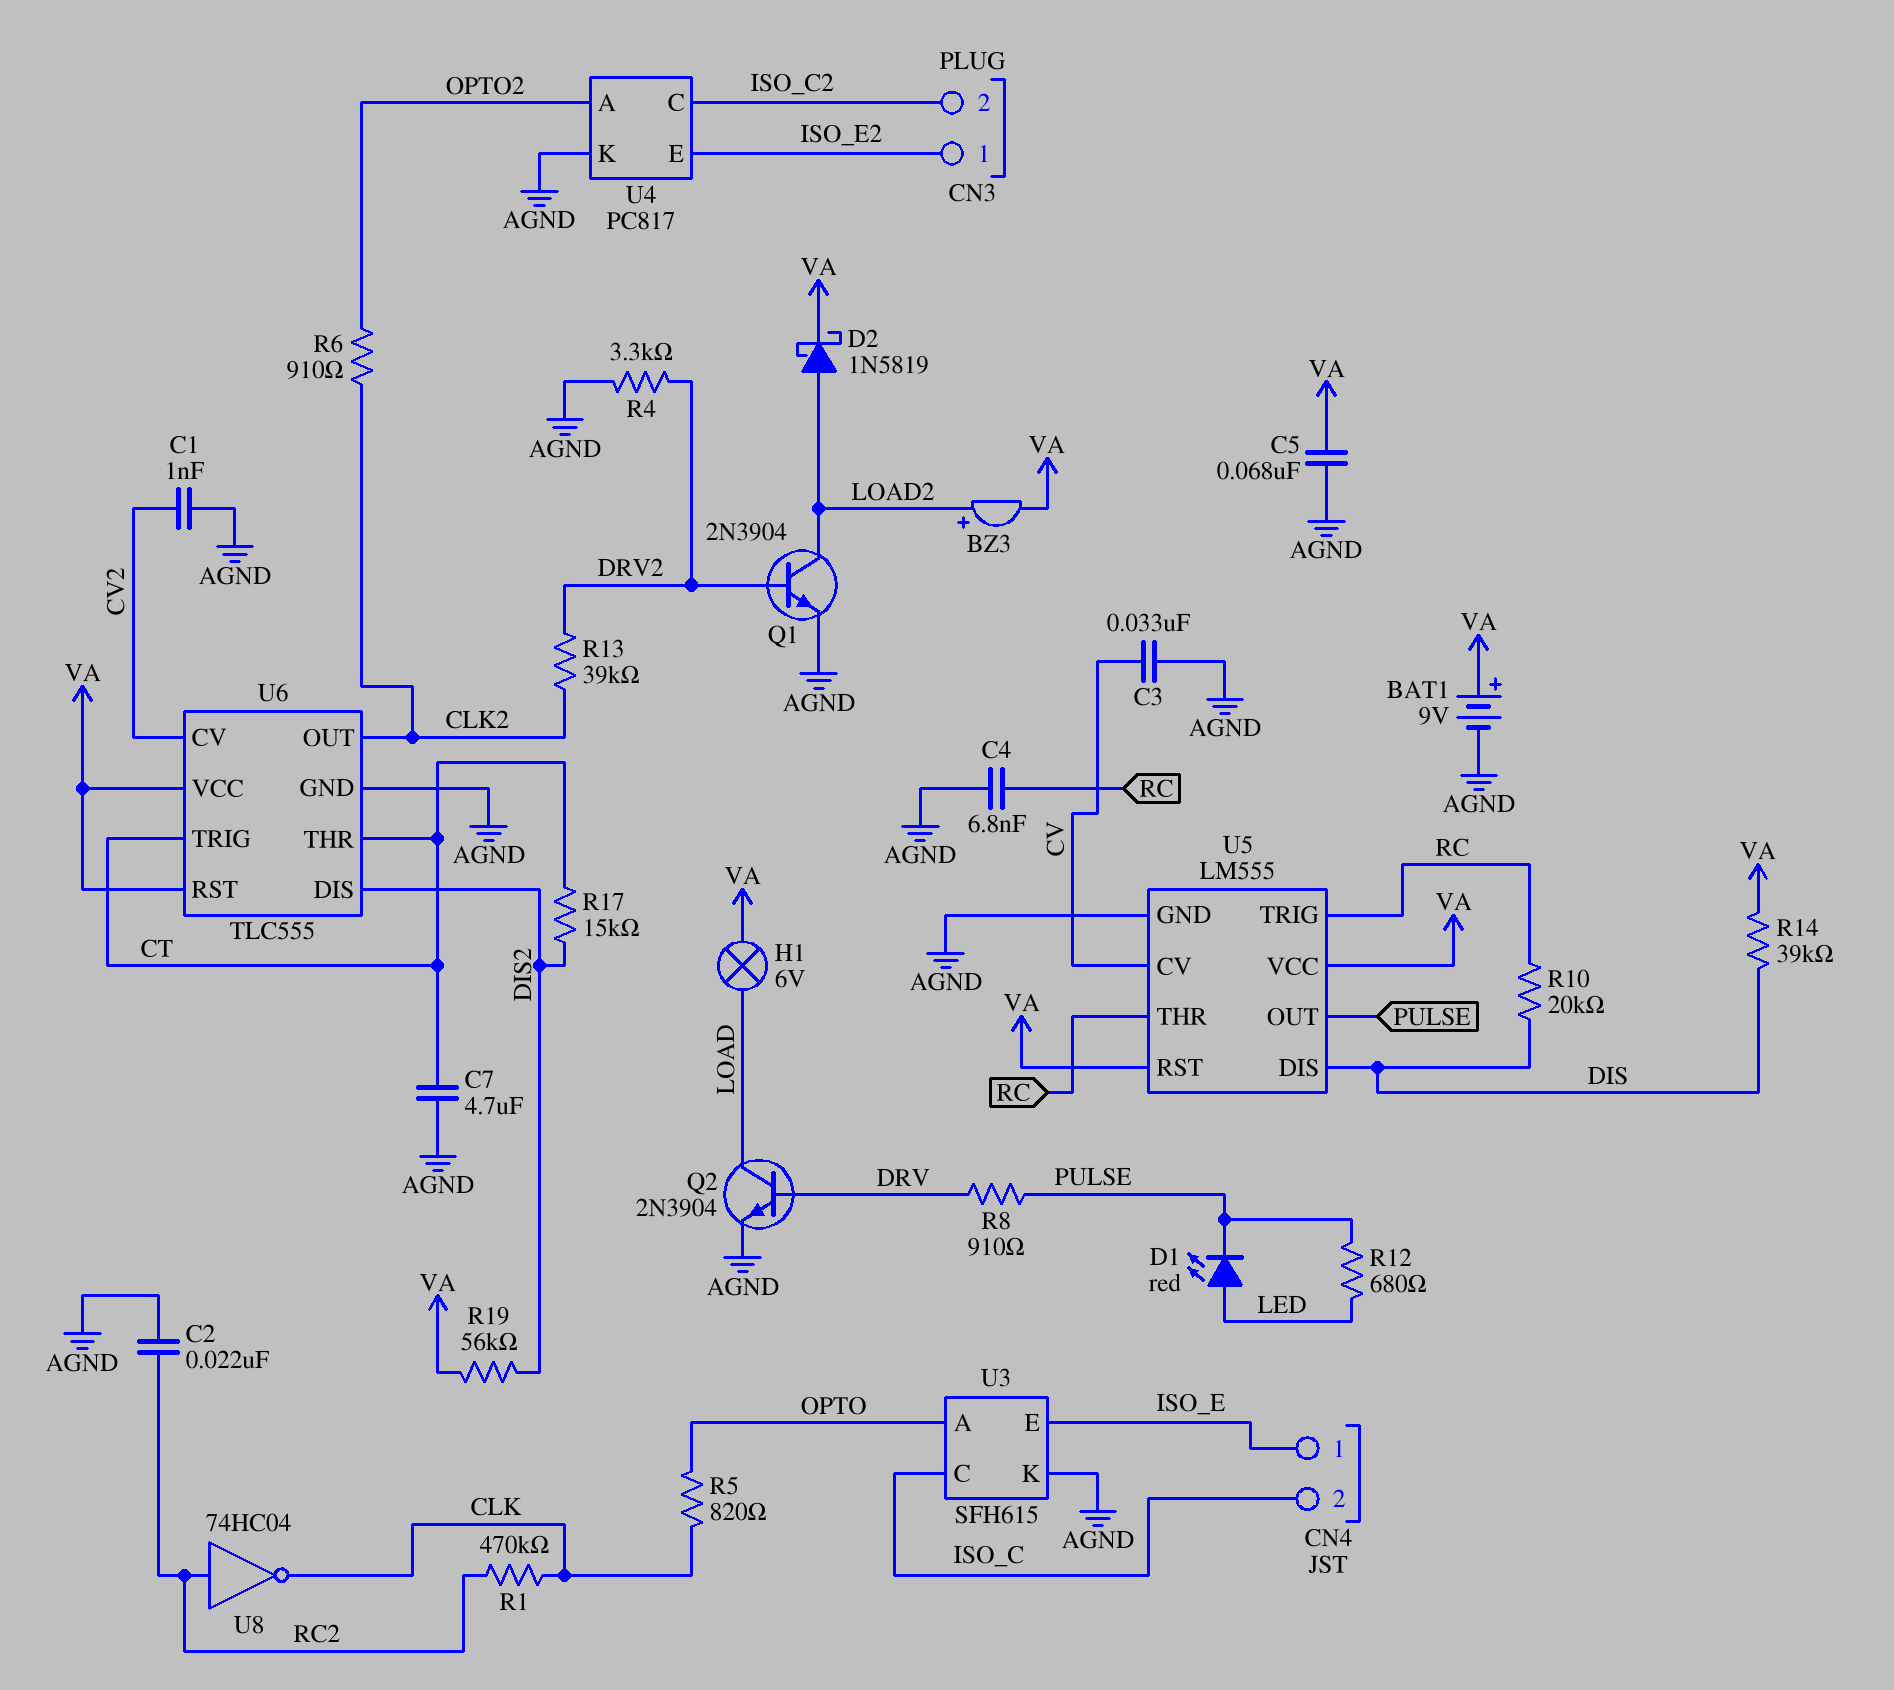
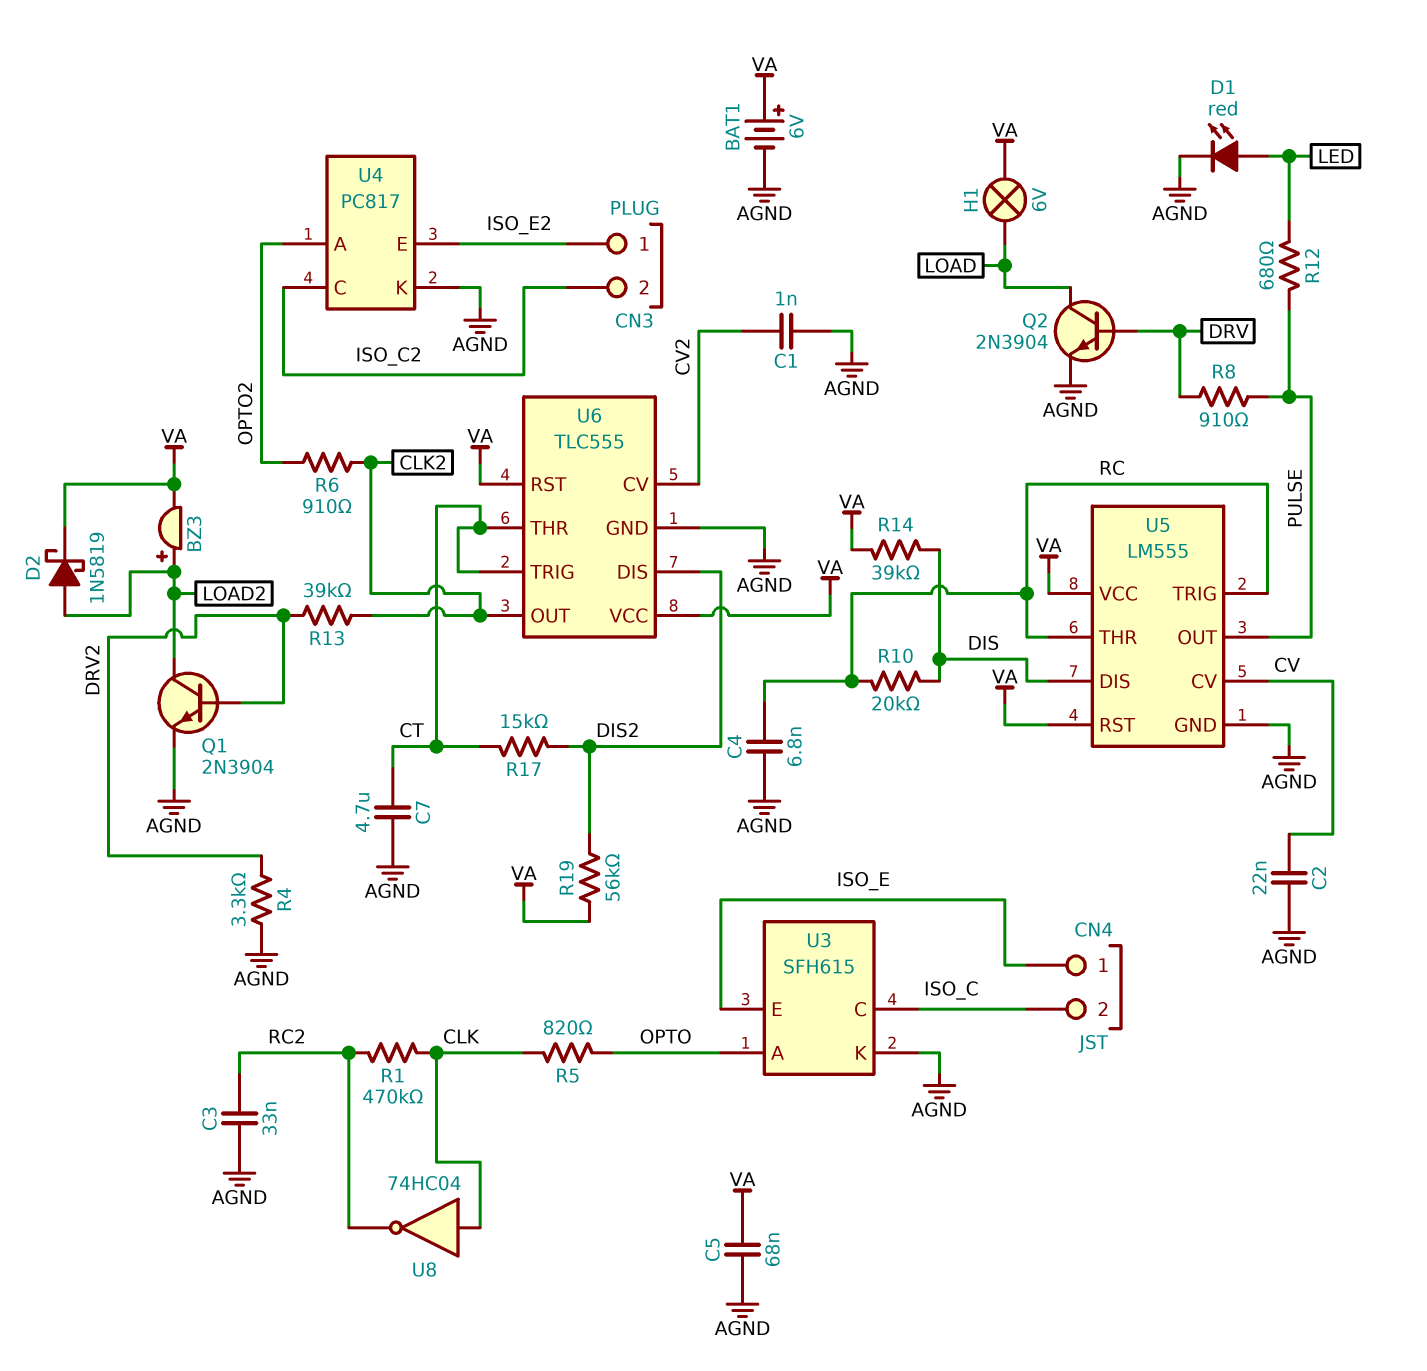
BAT1: 9V (plus VA, minus AGND) -> 6V (plus VA, minus AGND)
C2: 22nF (AGND, RC2) -> 22nF (AGND, CV)
C3: 33nF (AGND, CV) -> 33nF (AGND, RC2)
D1: LED red (A LED, K PULSE) -> LED red (A LED, K AGND)
U8: NOT 74HC04 (in RC2, out CLK) -> NOT 74HC04 (in CLK, out RC2)

